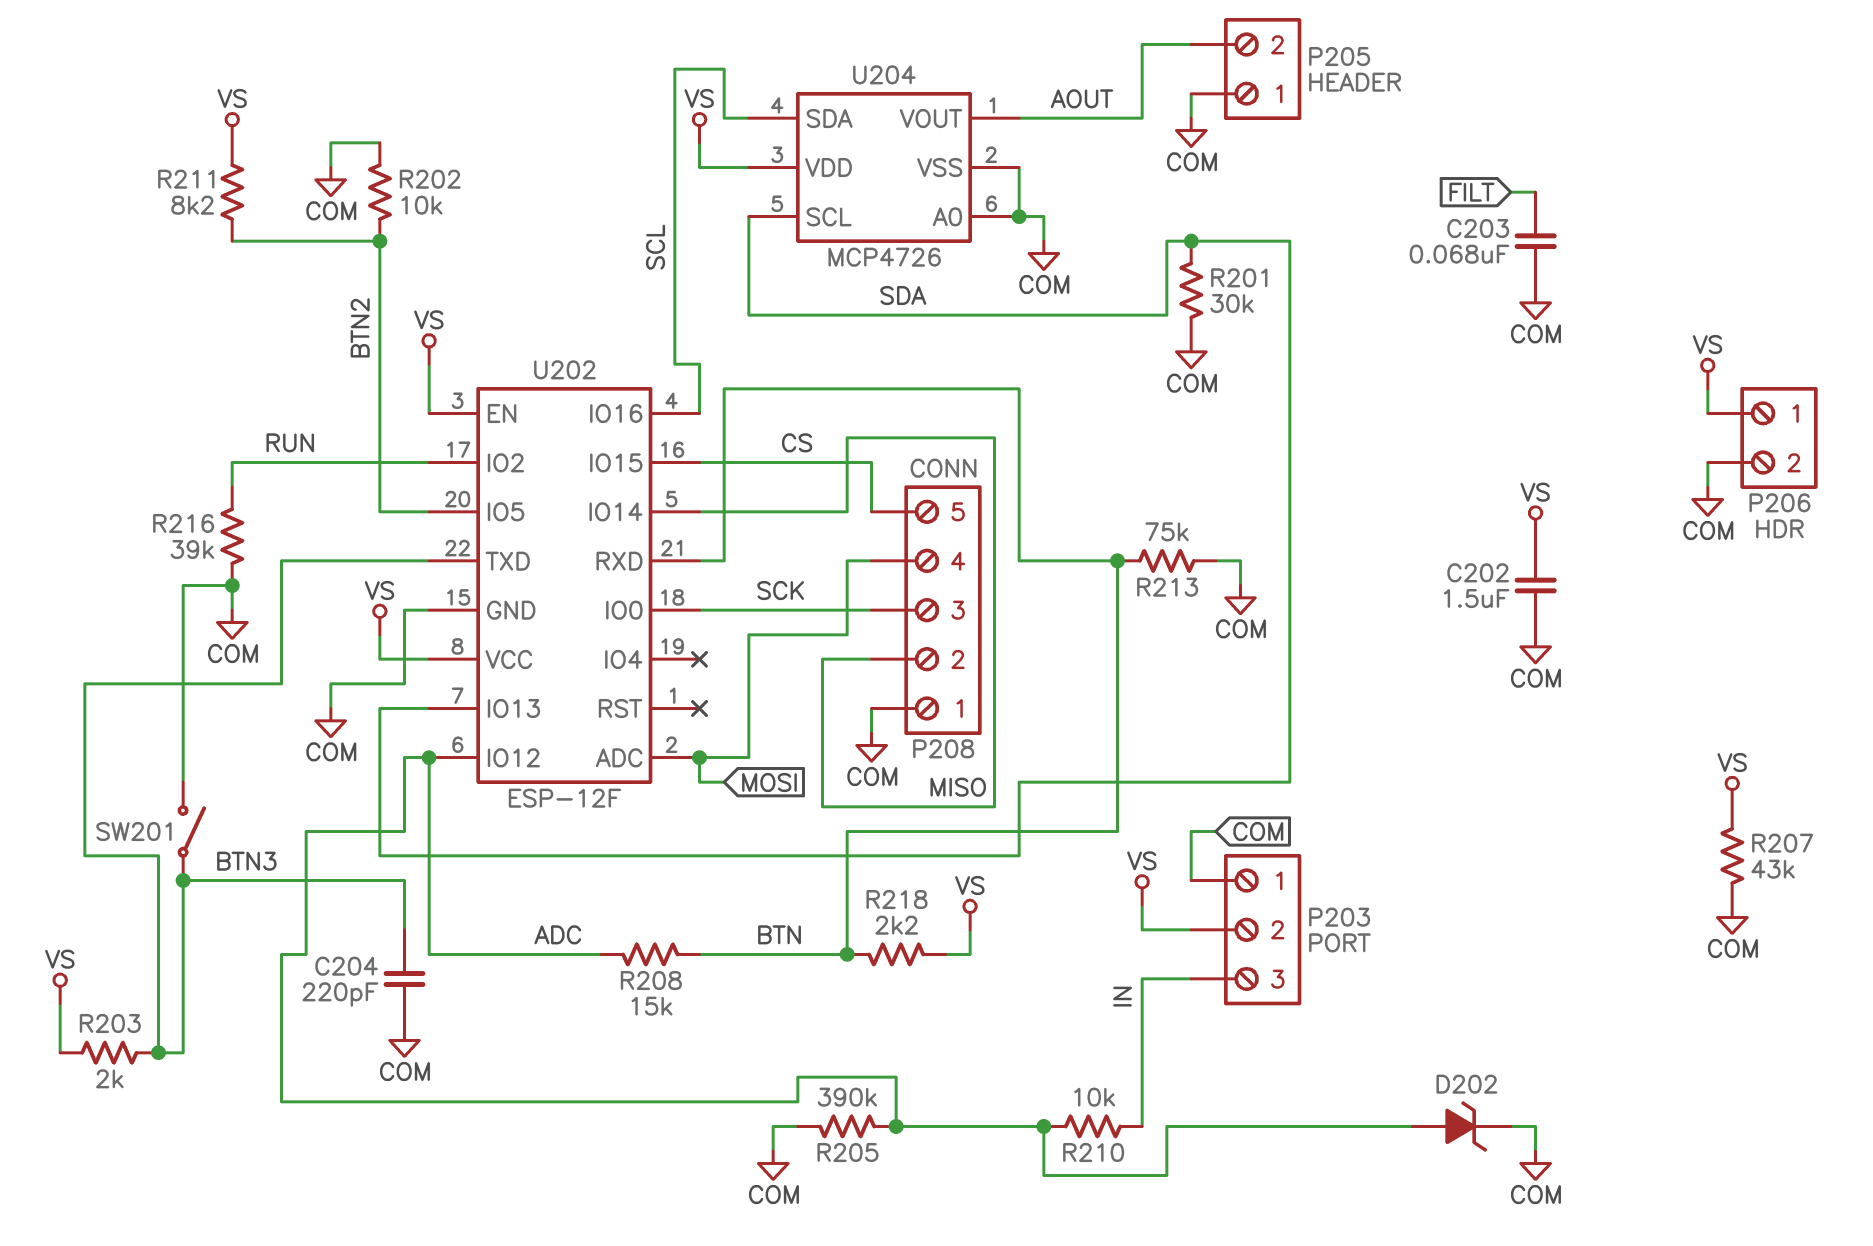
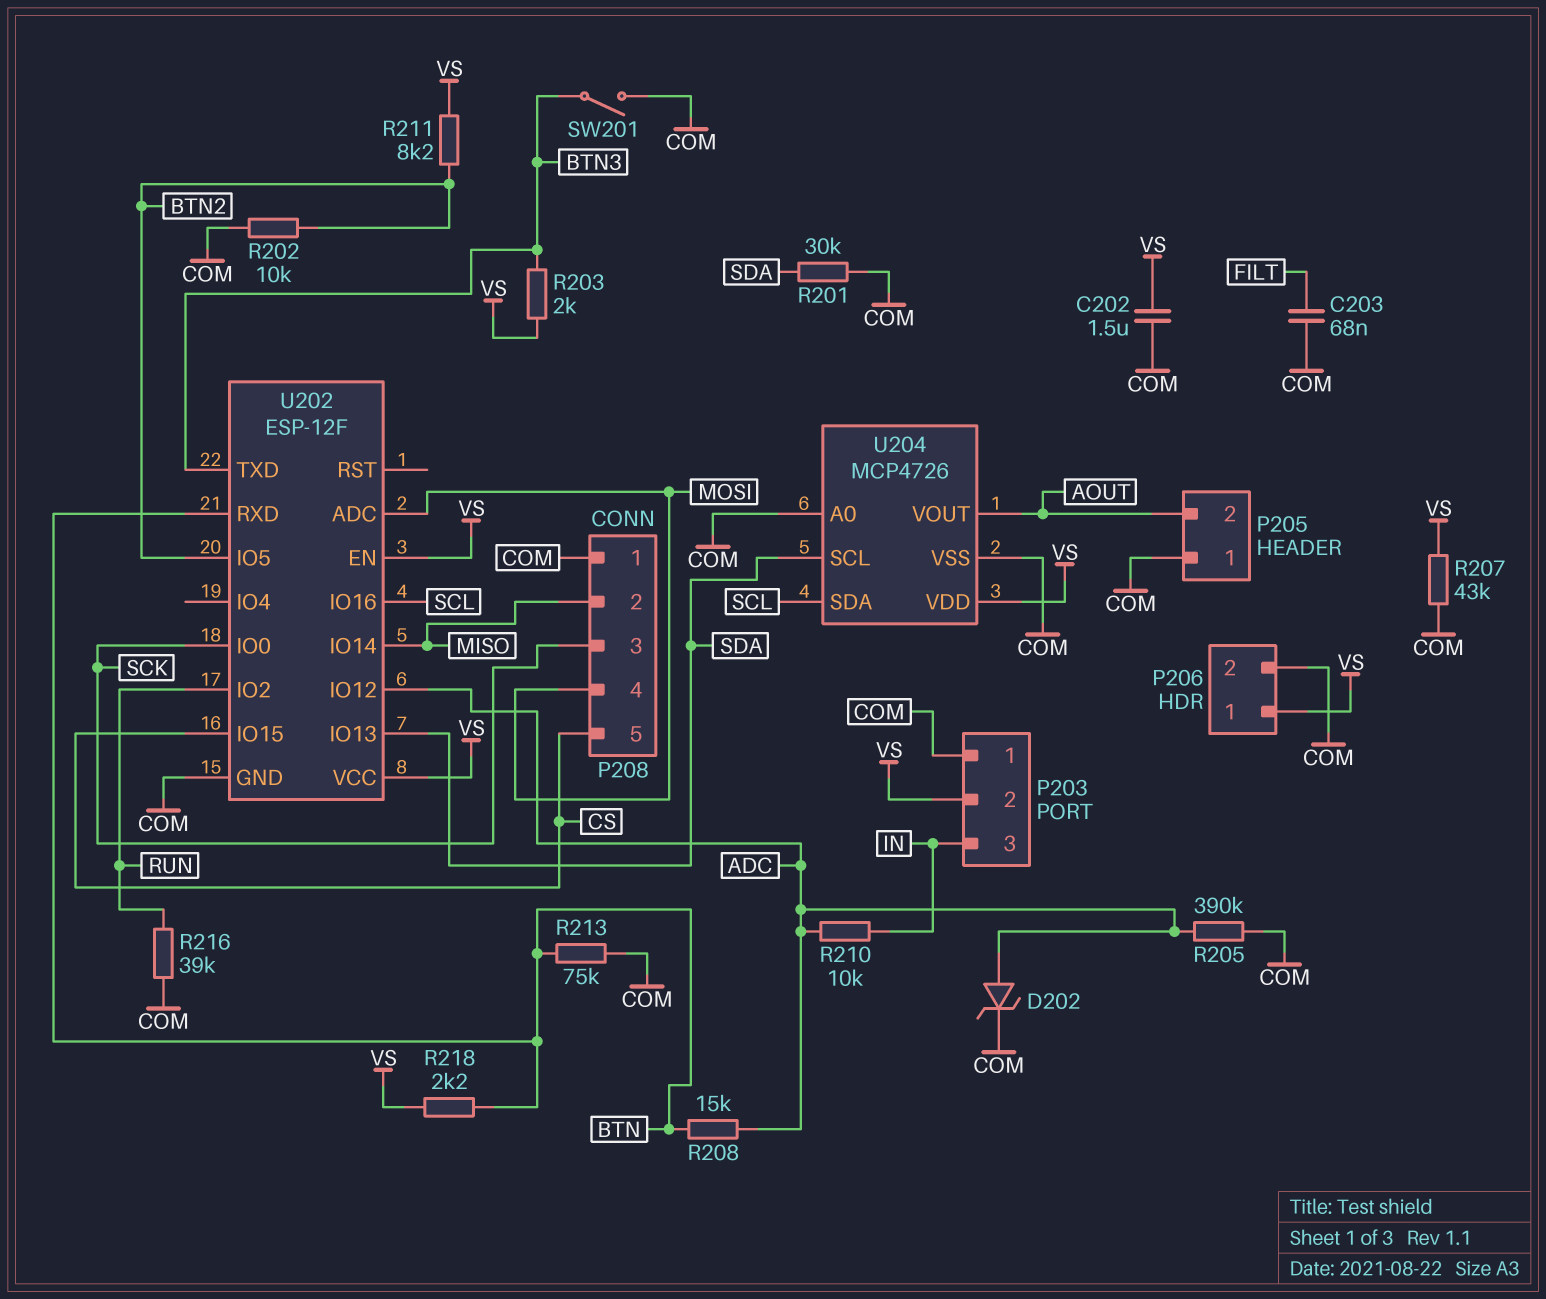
C204: 220pF (BTN3, COM) -> none

